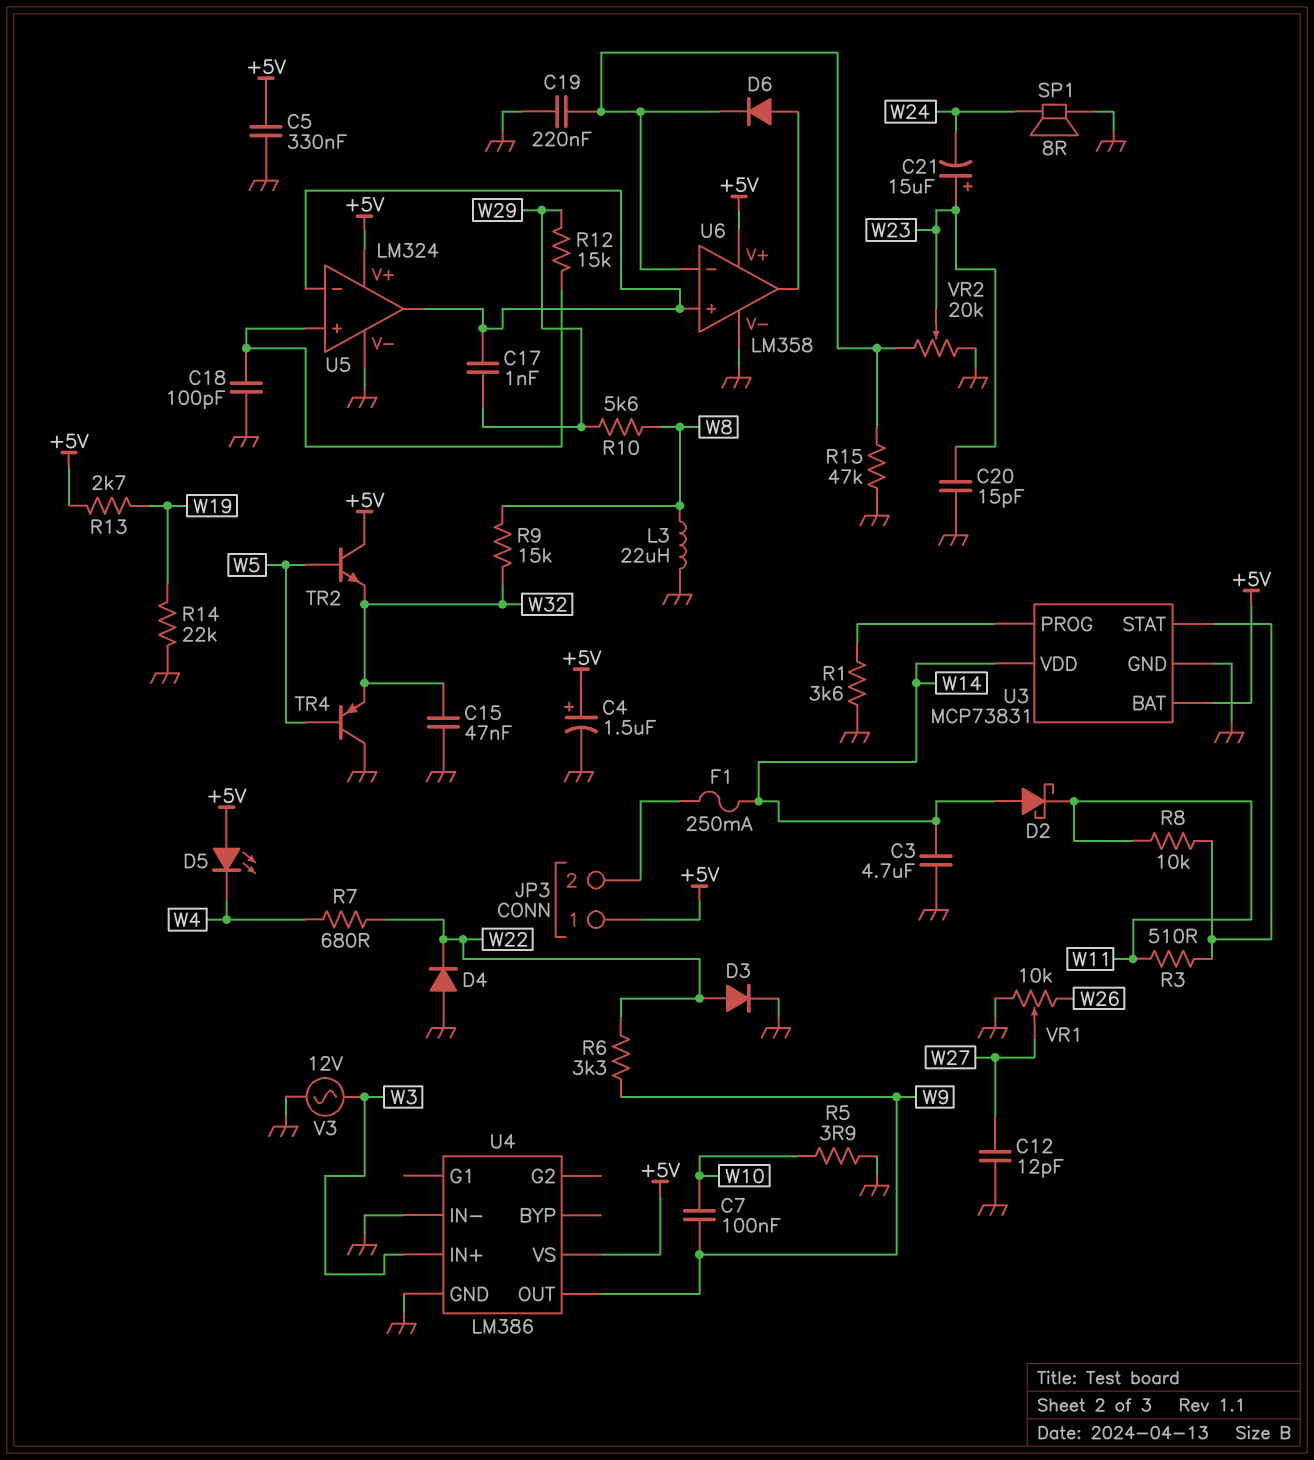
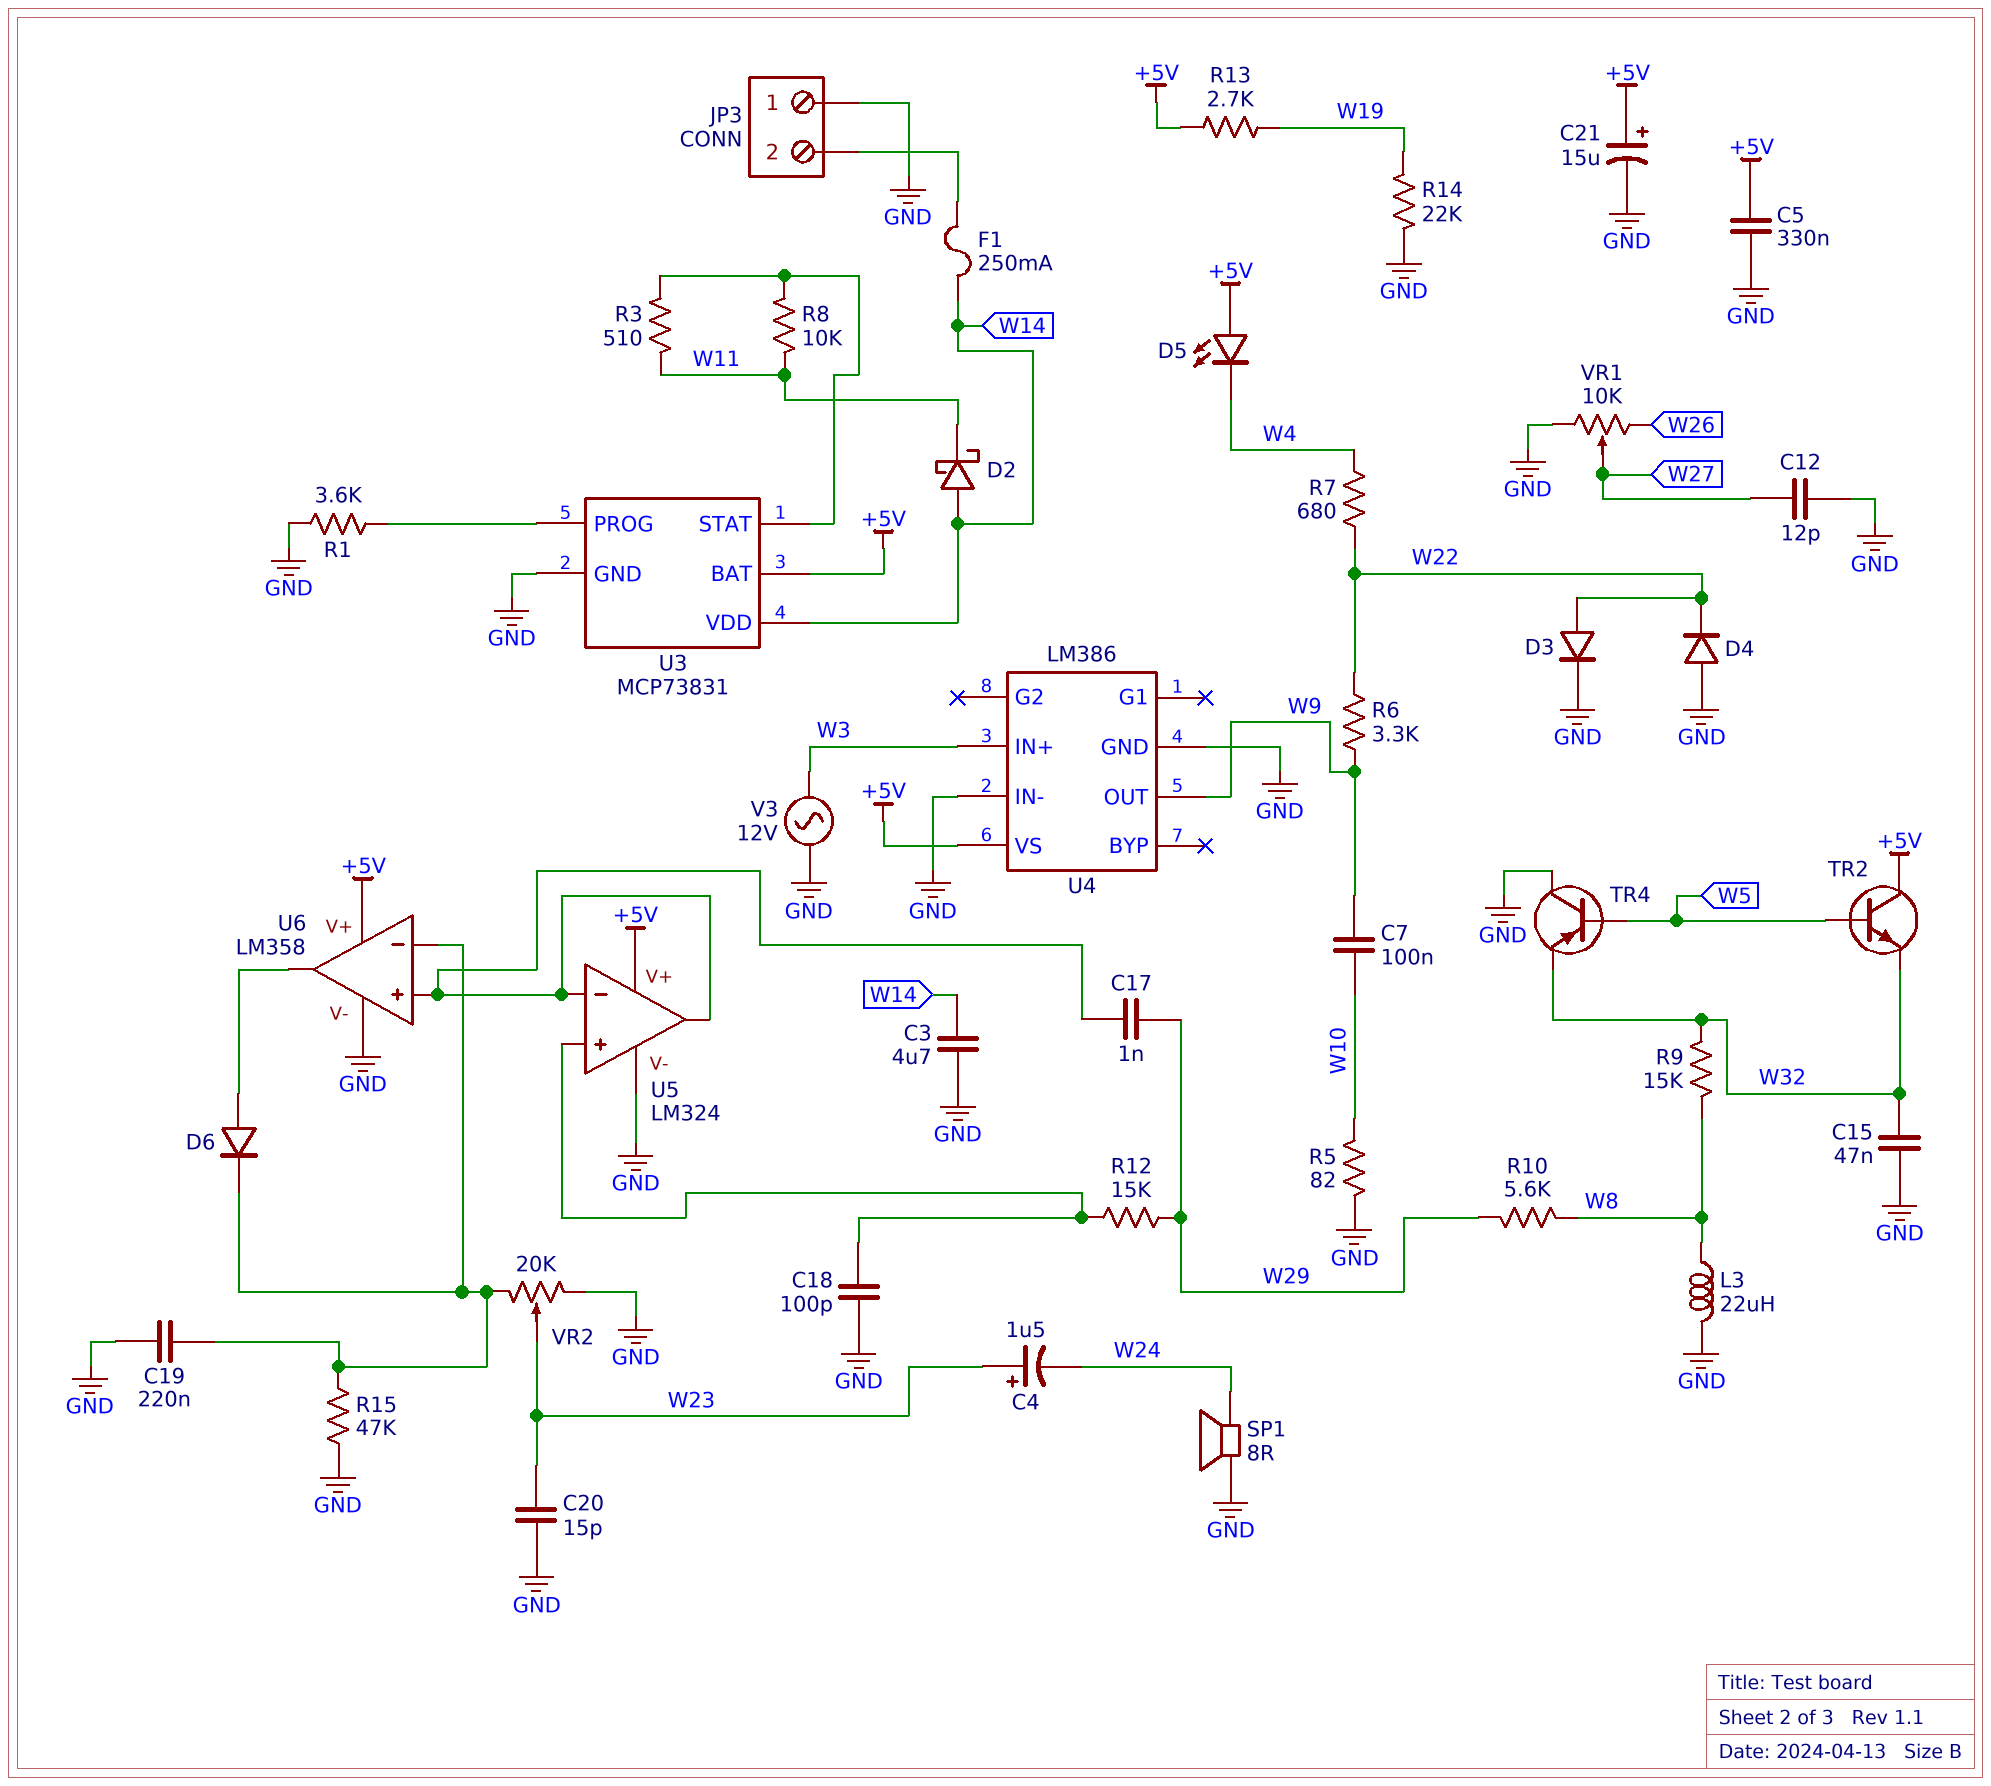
C4: 1.5uF (plus +5V, minus GND) -> 1.5uF (plus W23, minus W24)
C21: 15uF (plus W23, minus W24) -> 15uF (plus +5V, minus GND)
JP3 pin 1: +5V -> GND
R5: 3.9 (GND, W10) -> 82 (GND, W10)

